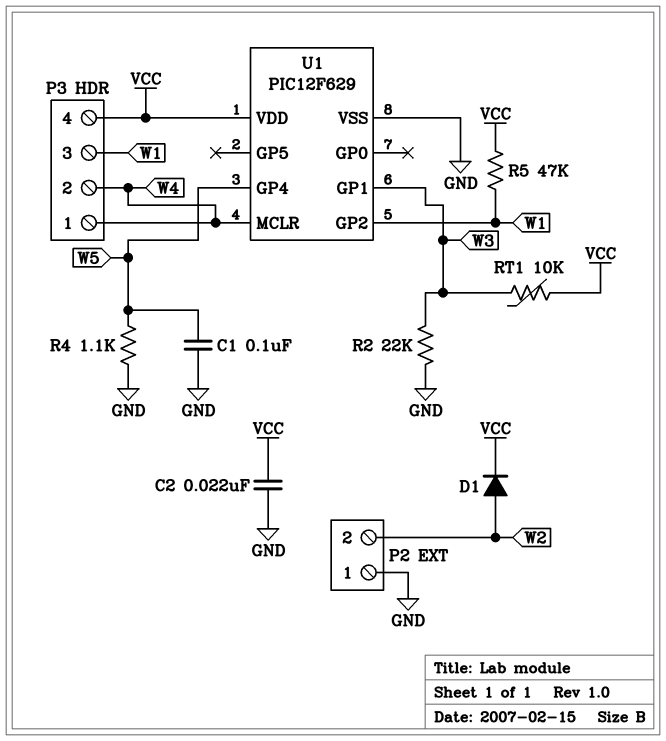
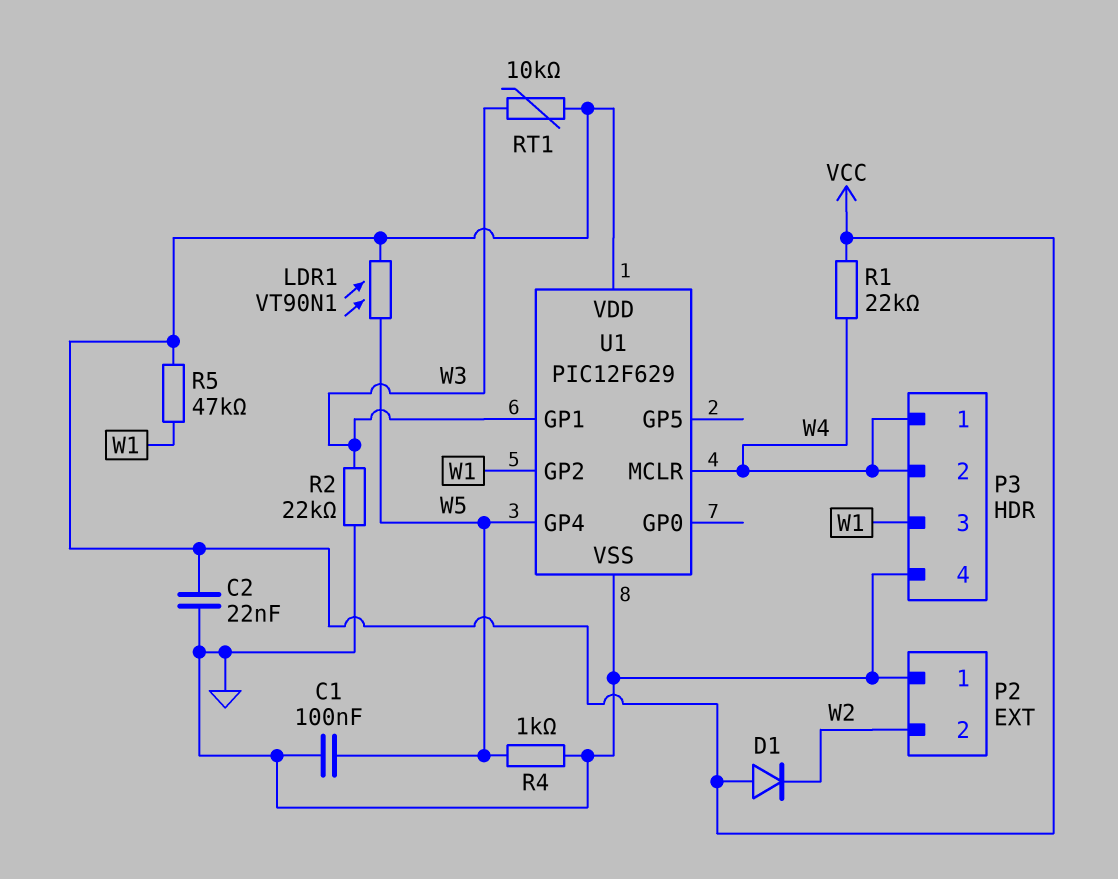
D1: diode (A W2, K VCC) -> diode (A VCC, K W2)
LDR1: none -> VT90N1 (VCC, W5)
P3 pin 4: VCC -> GND
R1: none -> 22k (VCC, W4)
R4: 1.1k (GND, W5) -> 1k (GND, W5)

